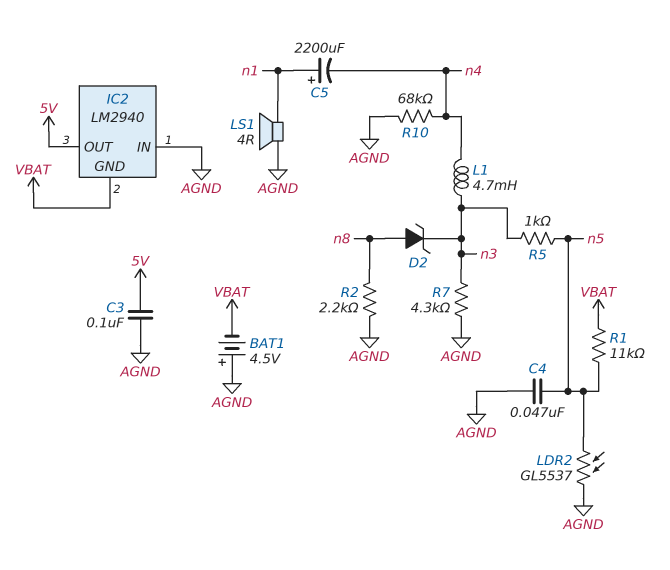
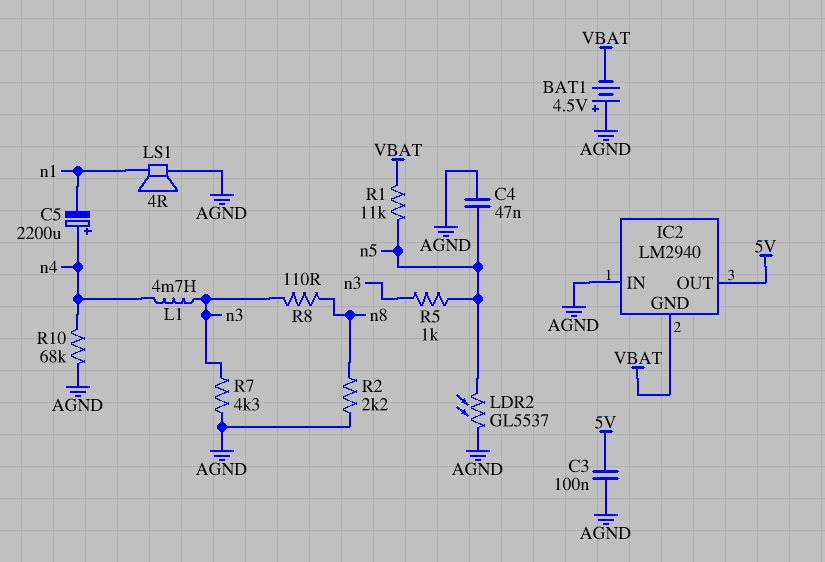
C5: 2200uF (plus n1, minus n4) -> 2200uF (plus n4, minus n1)
D2: zener (A n8, K n3) -> none
R8: none -> 110 (n3, n8)

